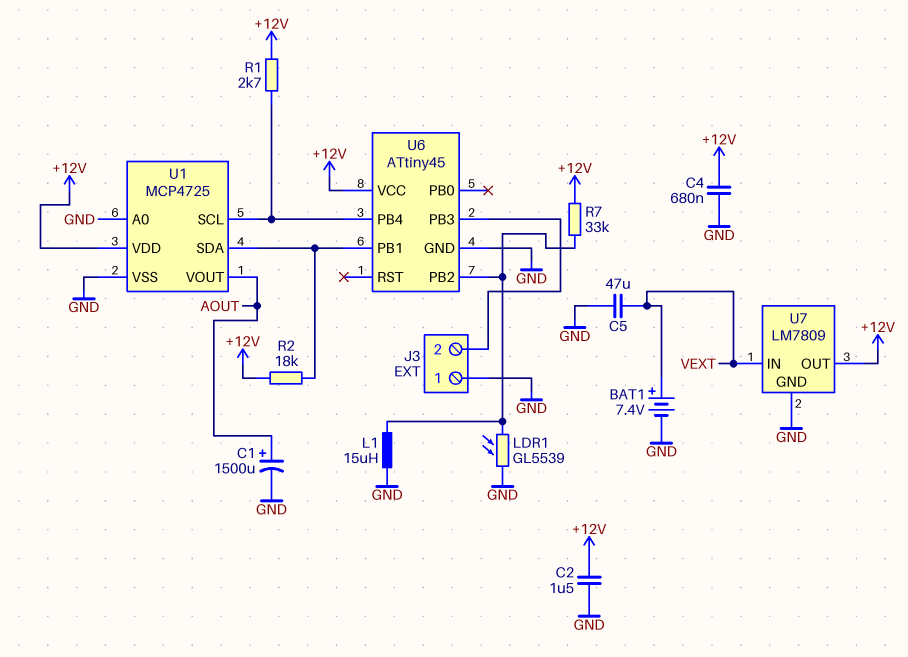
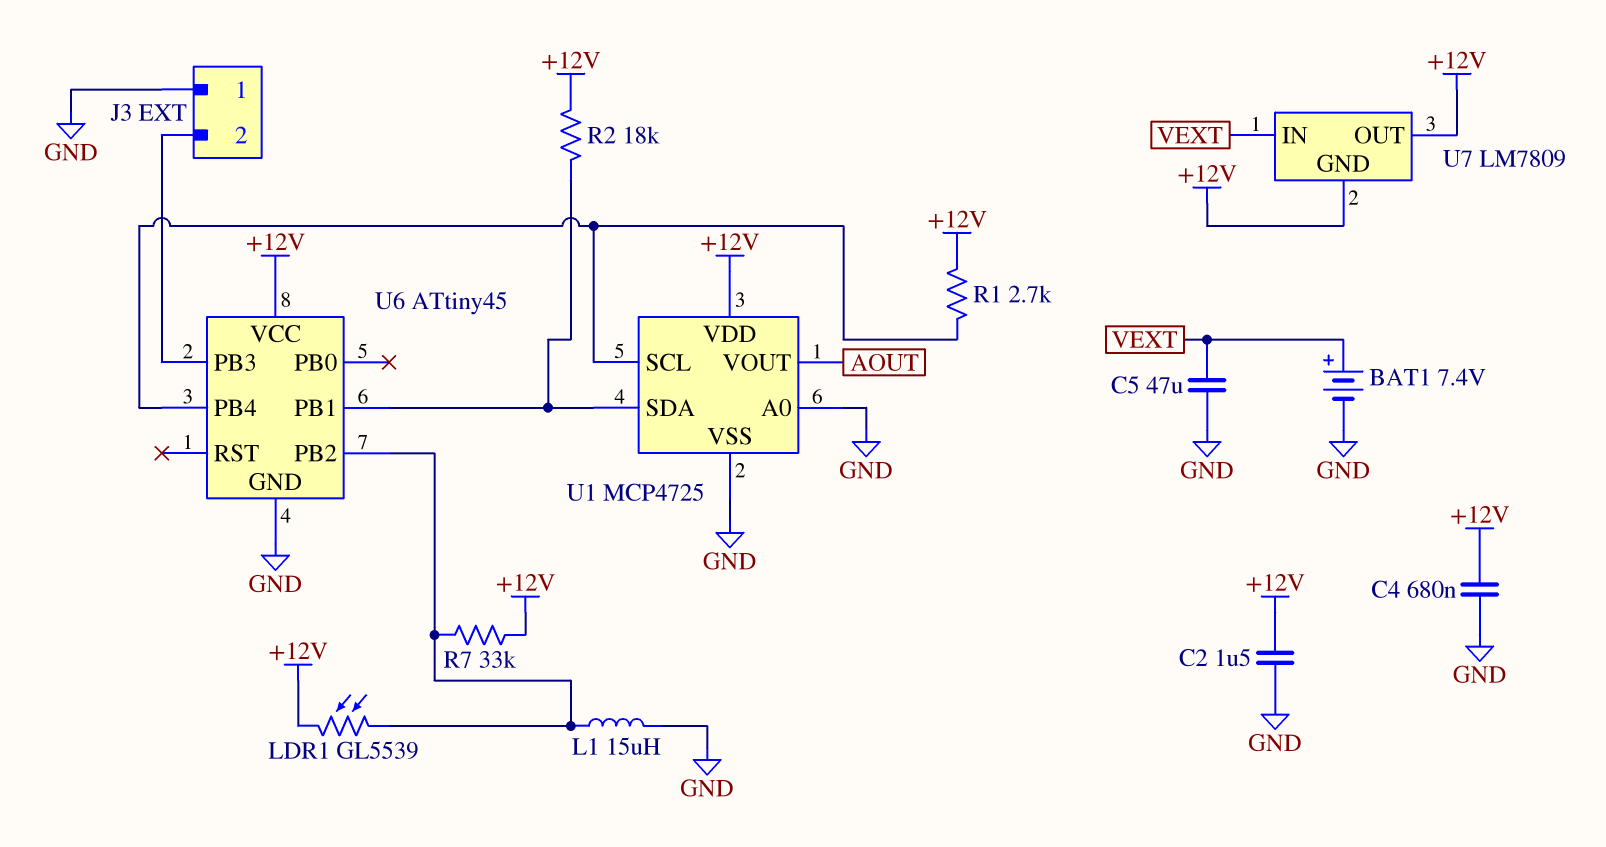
C1: 1500uF (plus AOUT, minus GND) -> none
LDR1: GL5539 (GND, U6/PB2) -> GL5539 (+12V, U6/PB2)
U7 pin GND: GND -> +12V

